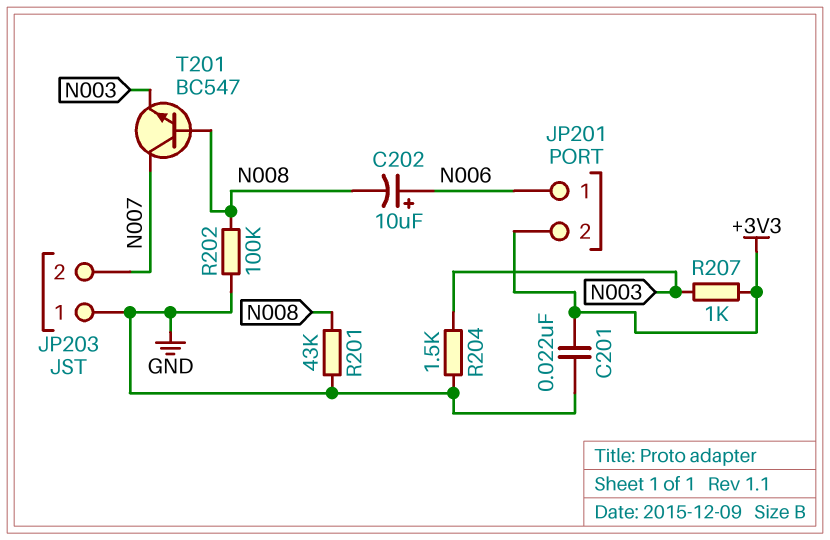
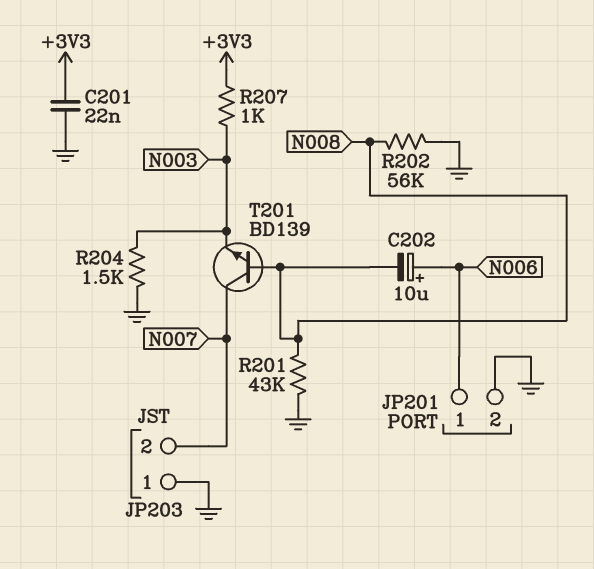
JP201 pin 2: +3V3 -> GND
R202: 100k (GND, N008) -> 56k (GND, N008)
T201: NPN BC547 (B N008, C N007, E N003) -> NPN BD139 (B N008, C N007, E N003)

